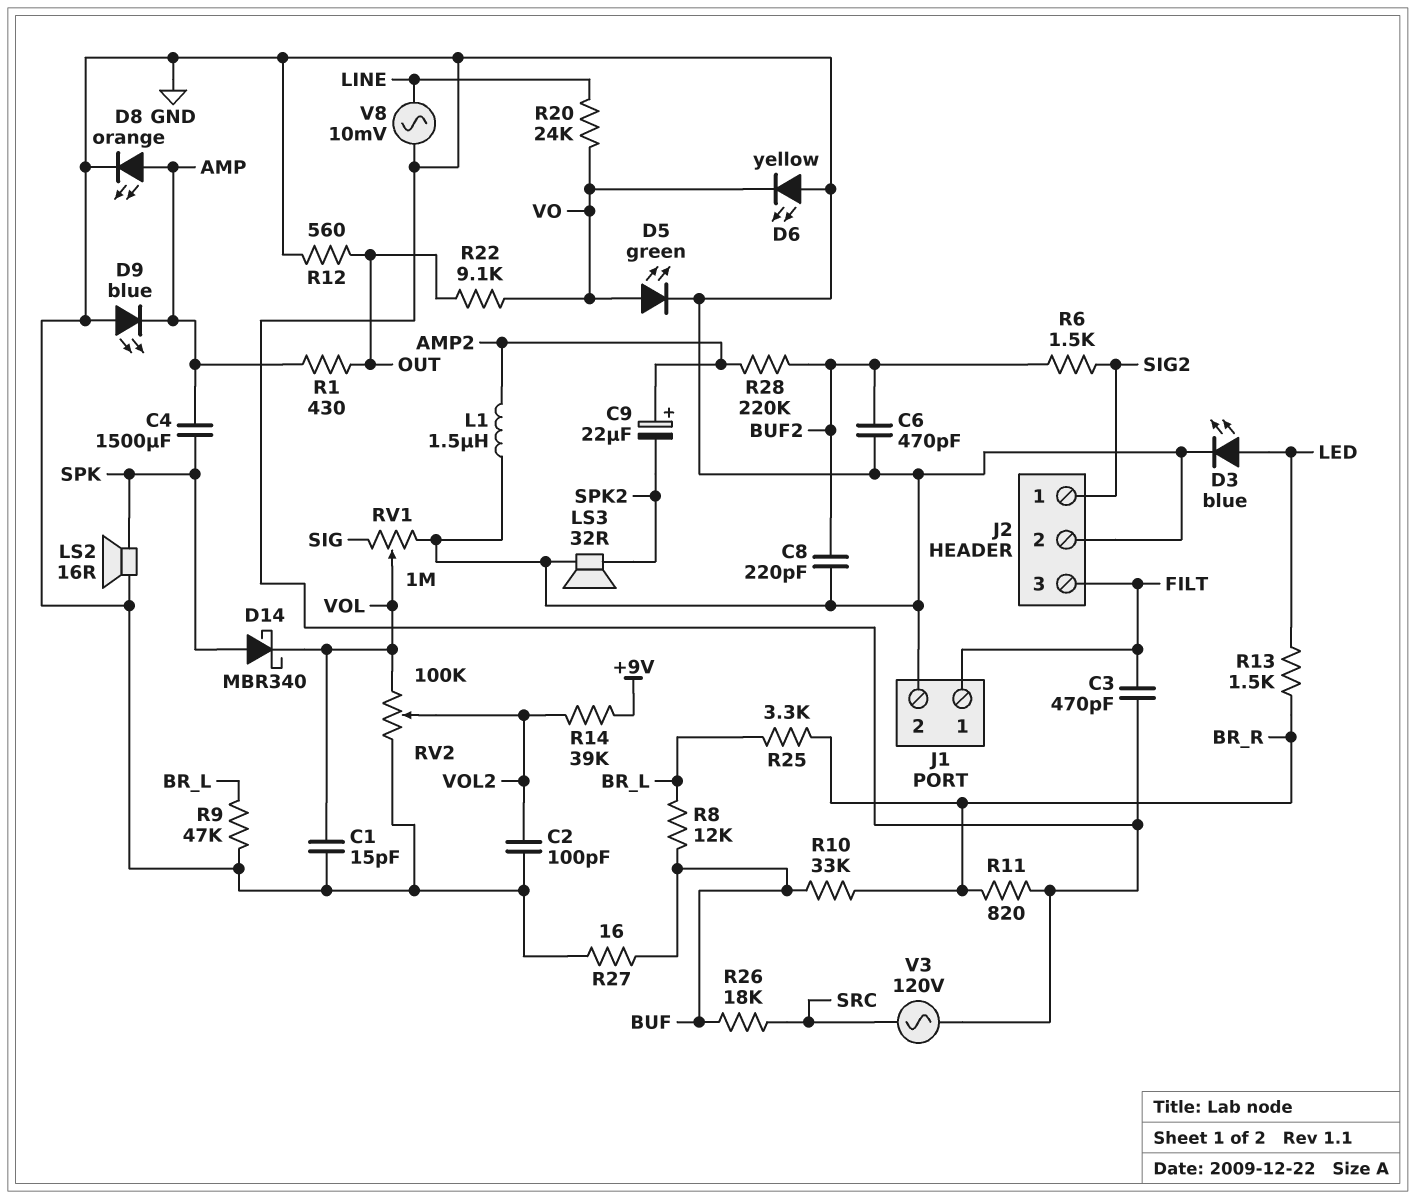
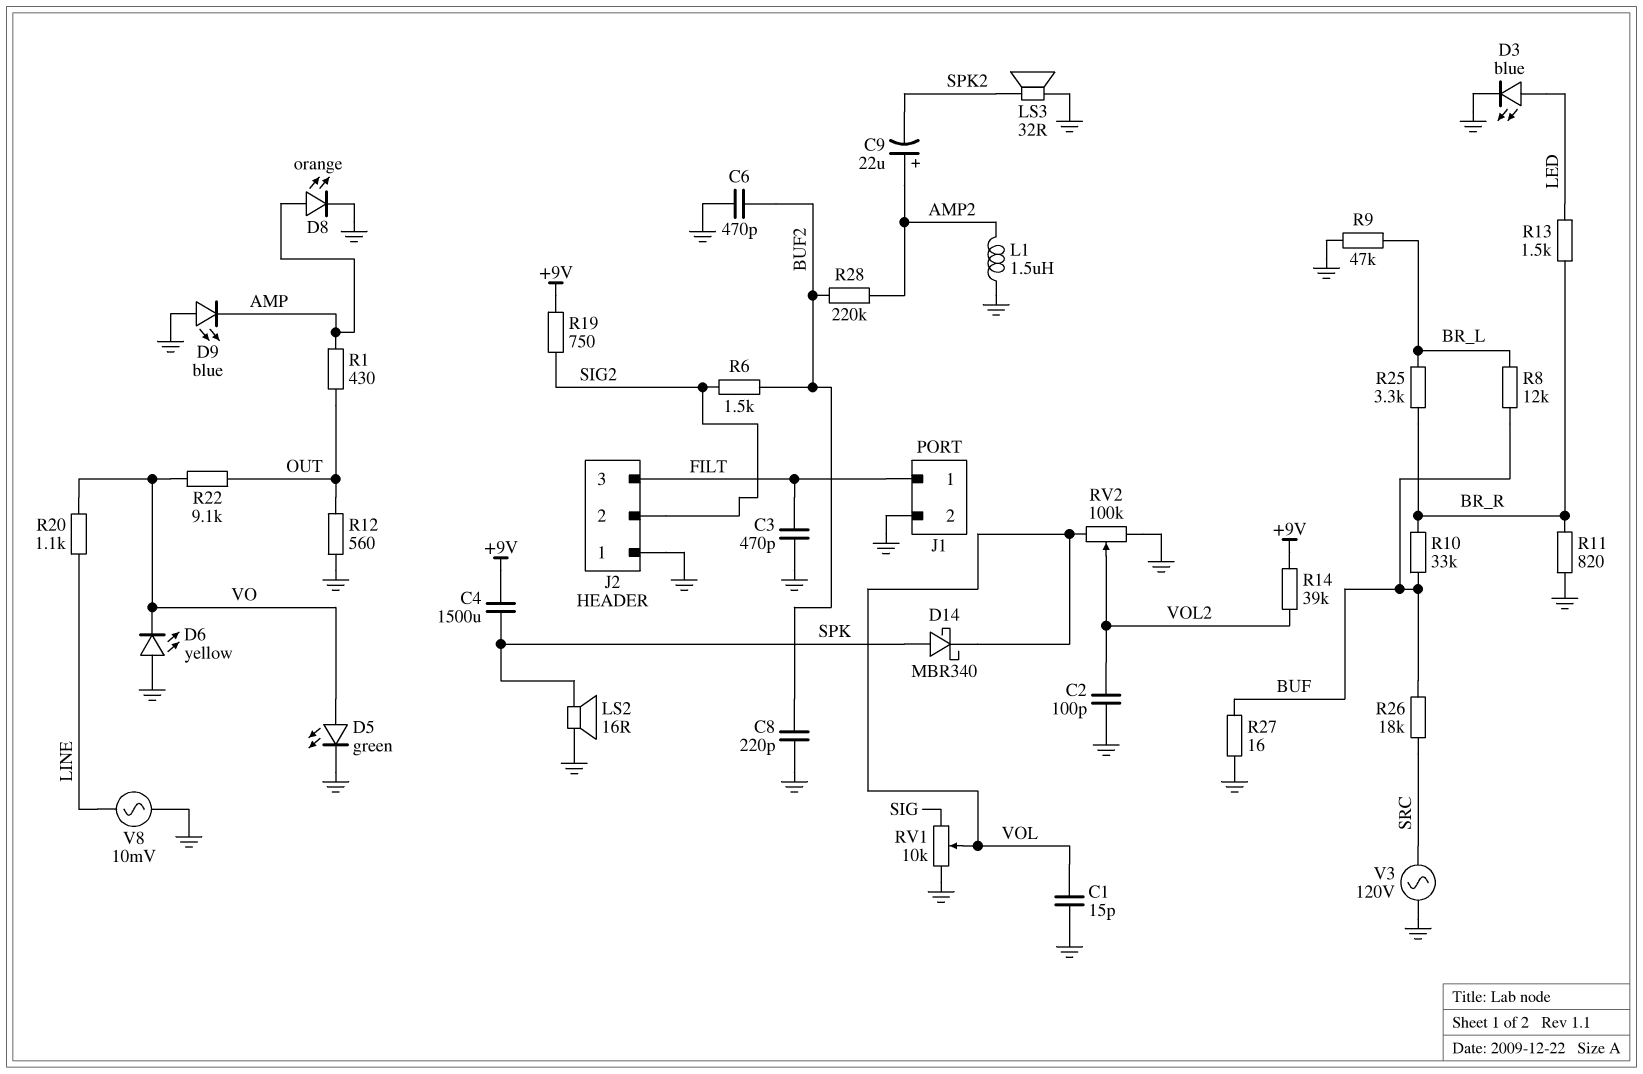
C4: 1500uF (AMP, SPK) -> 1500uF (+9V, SPK)
J2 pin 1: SIG2 -> GND
J2 pin 2: GND -> SIG2
R19: none -> 750 (+9V, SIG2)
R20: 24k (LINE, VO) -> 1.1k (LINE, VO)
RV1: 1M (GND, SIG, wiper VOL) -> 10k (GND, SIG, wiper VOL)

